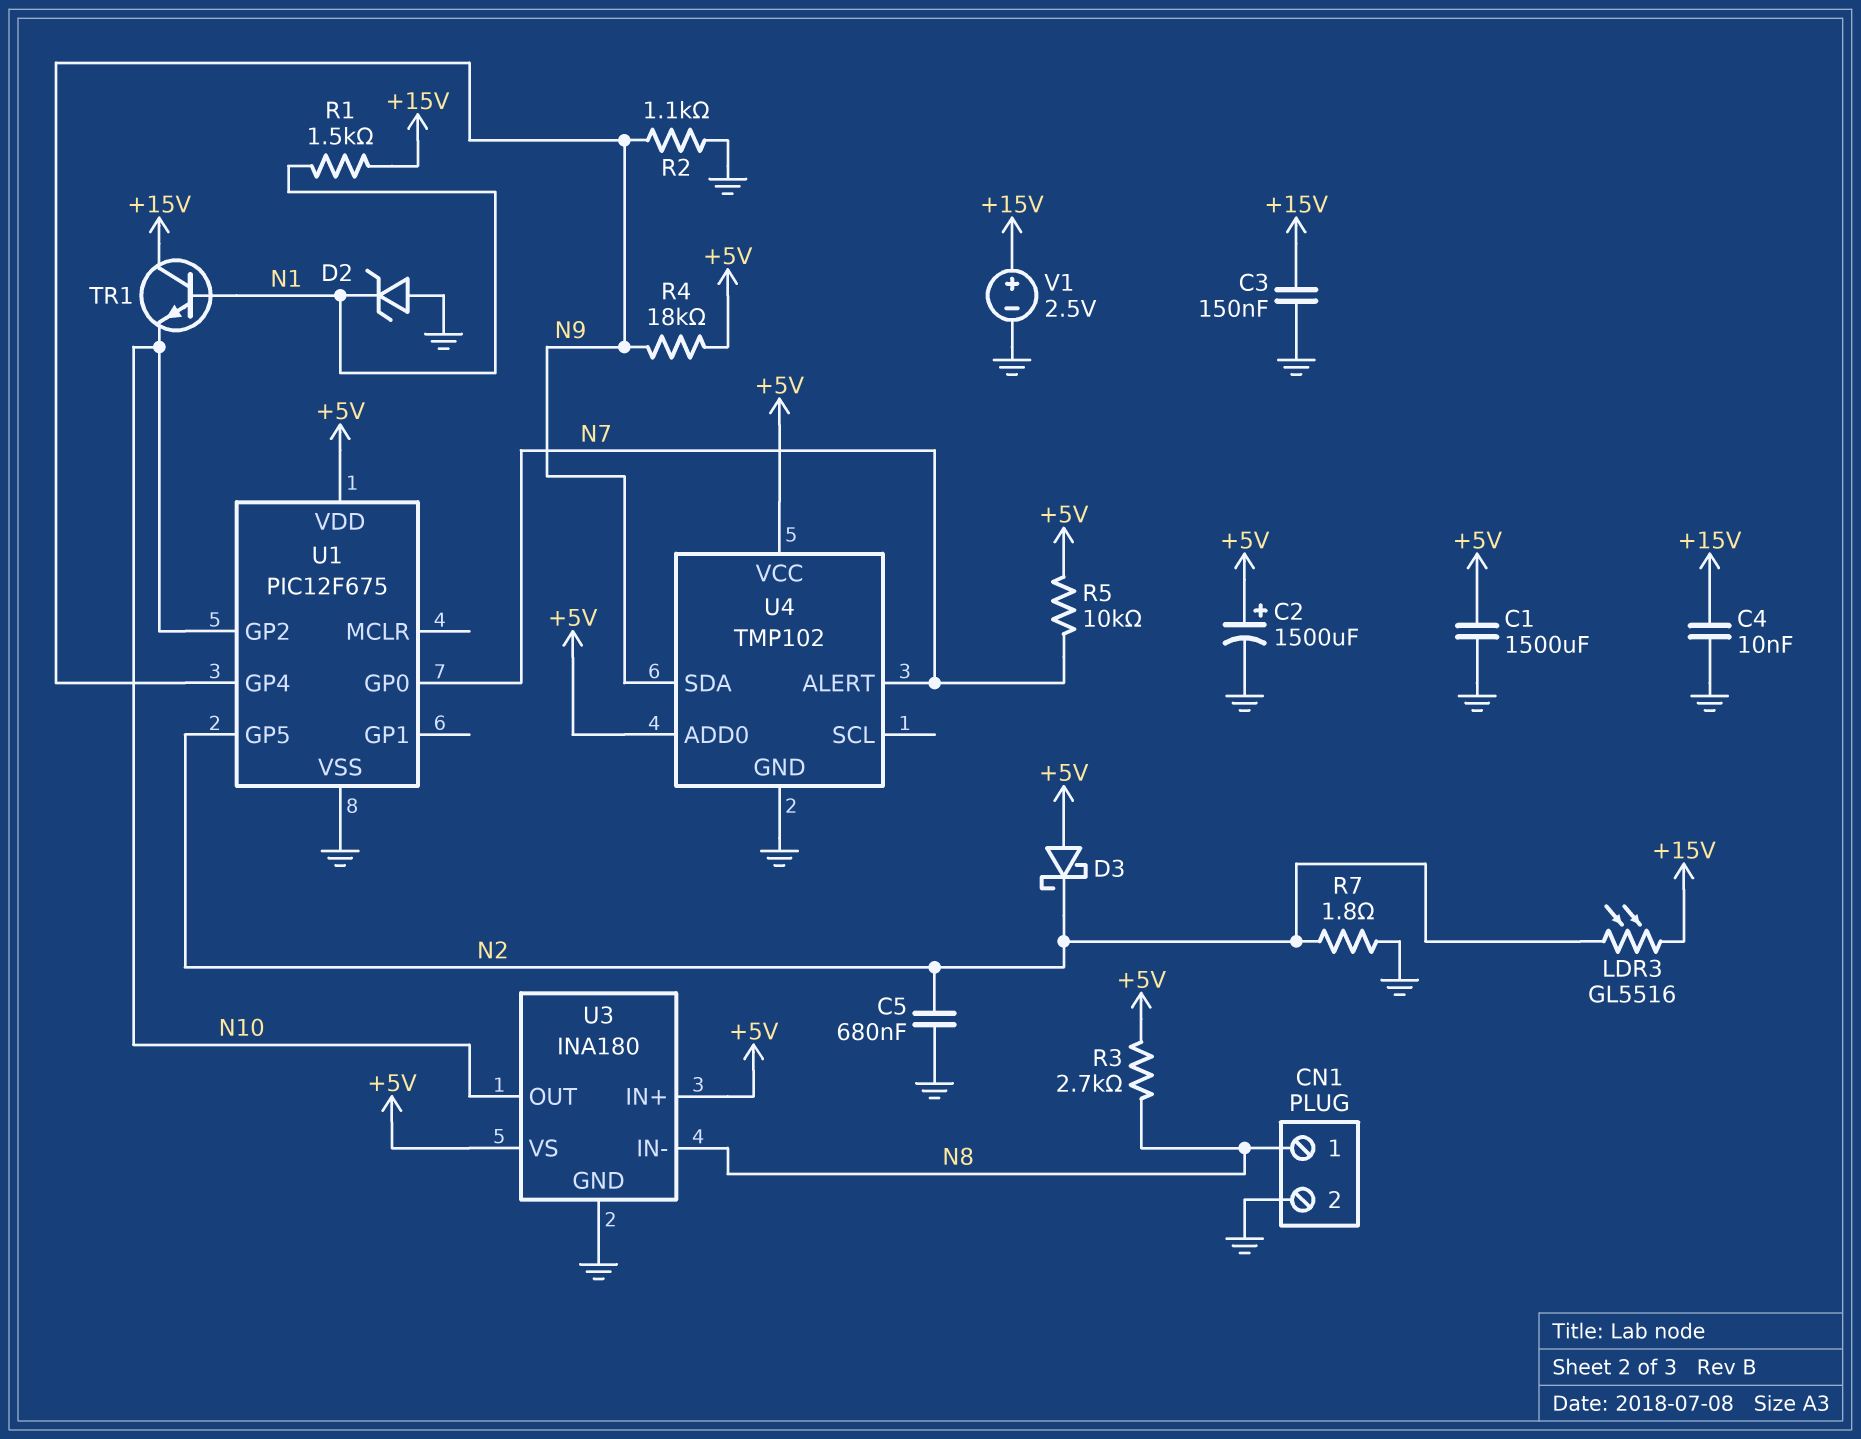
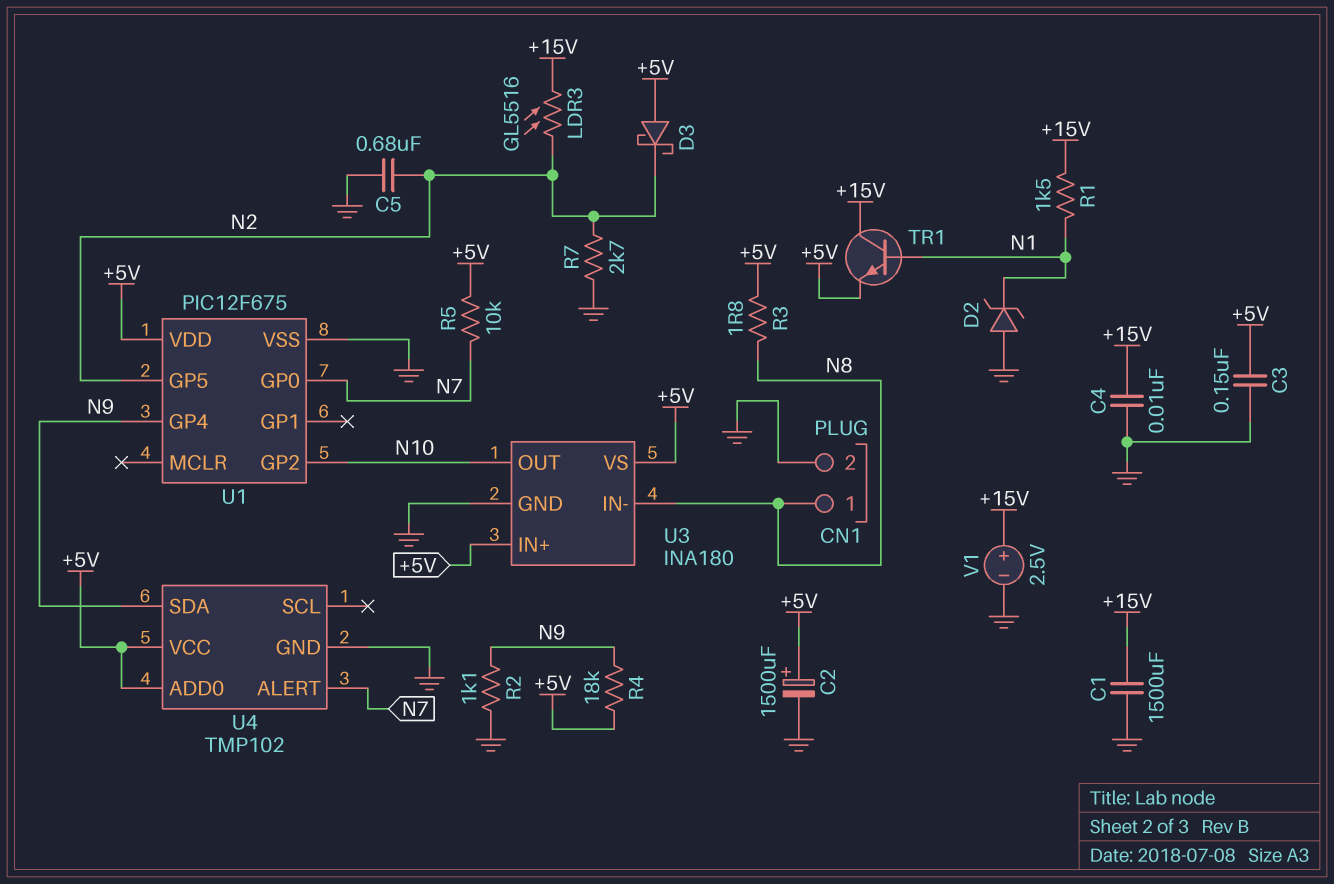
C1: 1500uF (+5V, GND) -> 1500uF (+15V, GND)
C3: 150nF (+15V, GND) -> 150nF (+5V, GND)
R3: 2.7k (+5V, N8) -> 1.8 (+5V, N8)
R7: 1.8 (GND, N2) -> 2.7k (GND, N2)
TR1: NPN (B N1, C +15V, E N10) -> NPN (B N1, C +15V, E +5V)

